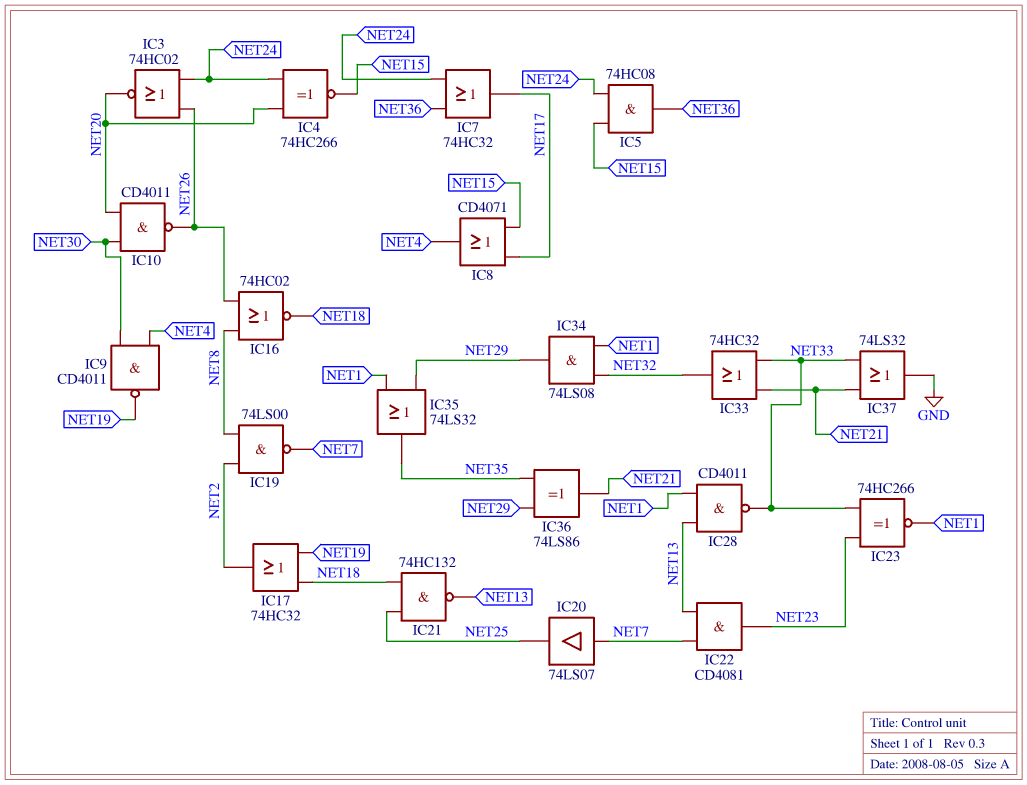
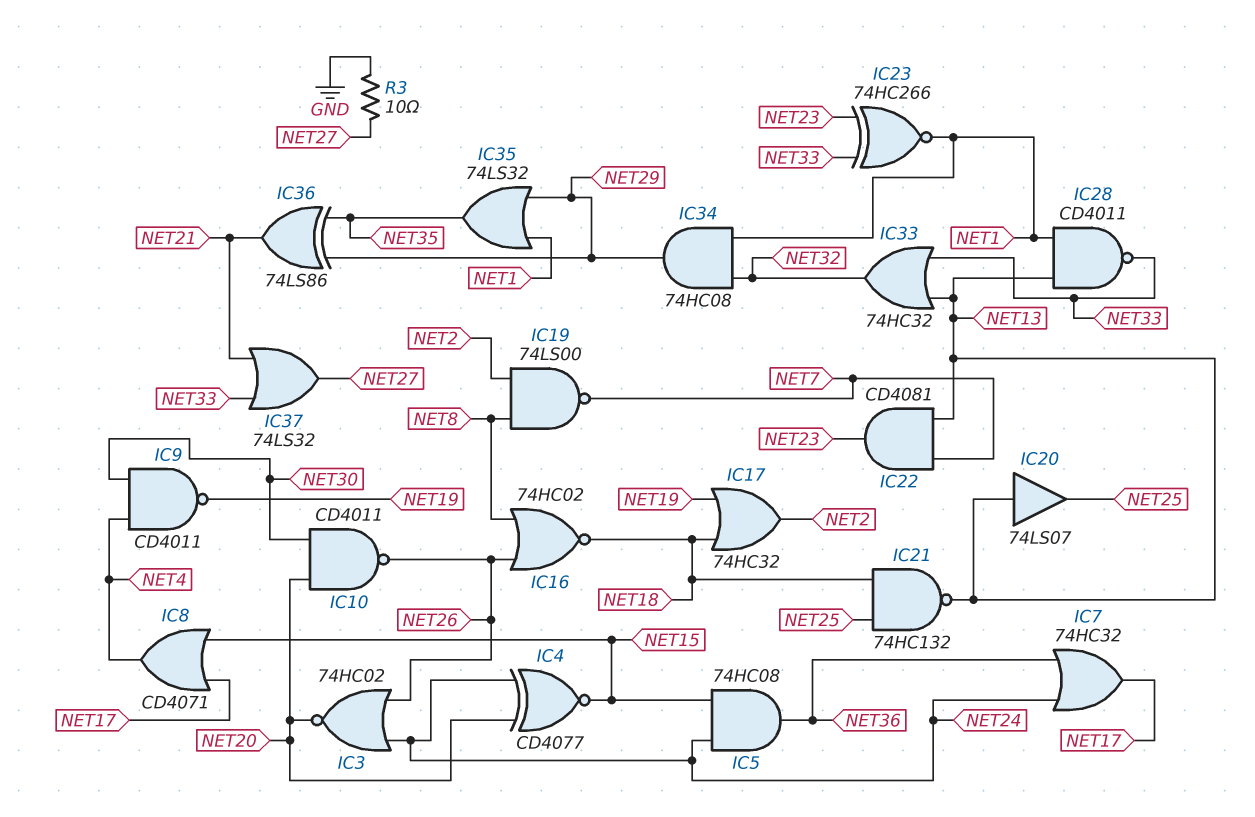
IC4: XNOR 74HC266 (in NET20, in NET24, out NET15) -> XNOR CD4077 (in NET20, in NET24, out NET15)
IC20: buffer 74LS07 (in NET7, out NET25) -> buffer 74LS07 (in NET13, out NET25)
IC33: OR 74HC32 (in NET21, in NET33, out NET32) -> OR 74HC32 (in NET13, in NET33, out NET32)
IC34: AND 74LS08 (in NET1, in NET32, out NET29) -> AND 74HC08 (in NET1, in NET32, out NET29)
IC37: OR 74LS32 (in NET21, in NET33, out GND) -> OR 74LS32 (in NET21, in NET33, out NET27)
R3: none -> 10 (GND, NET27)

